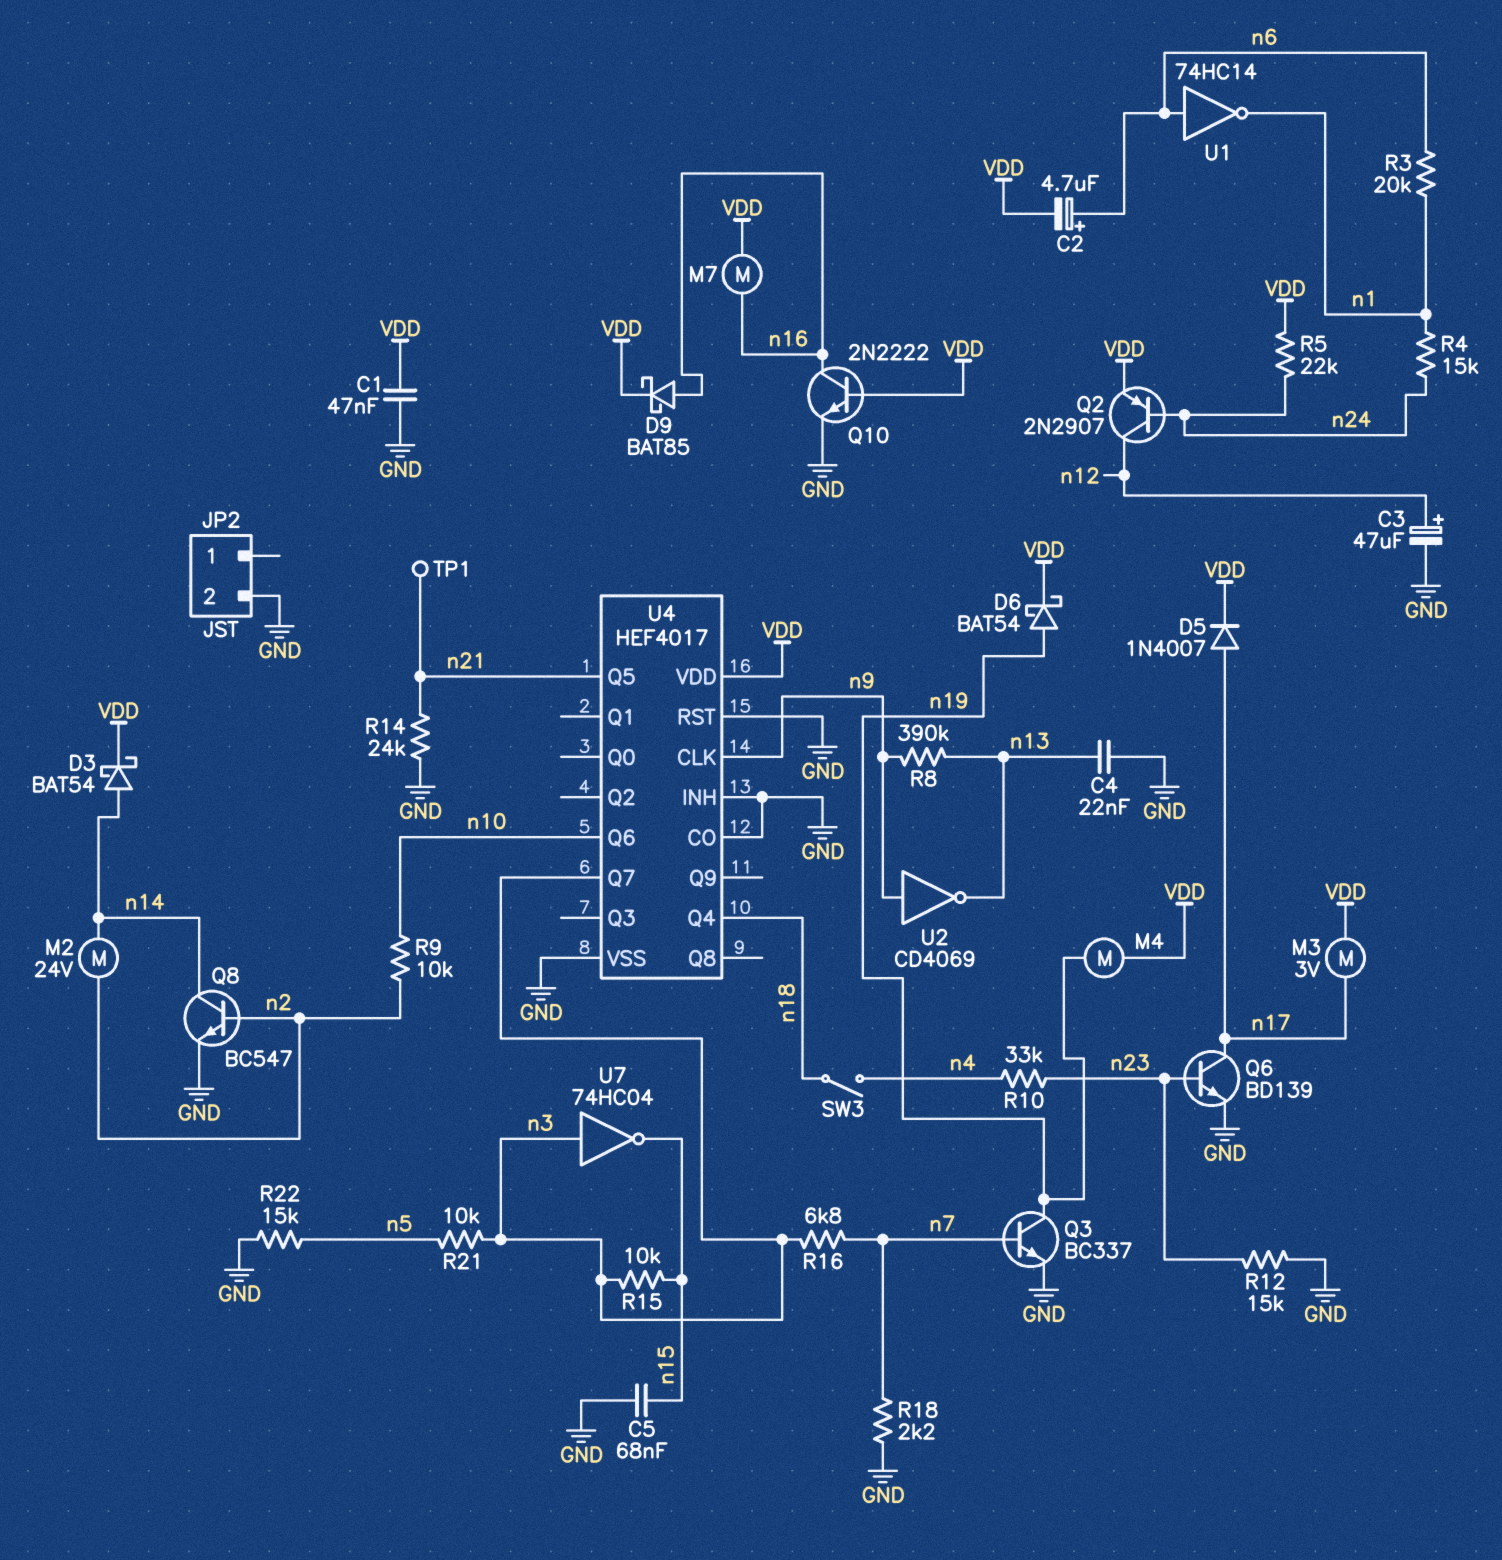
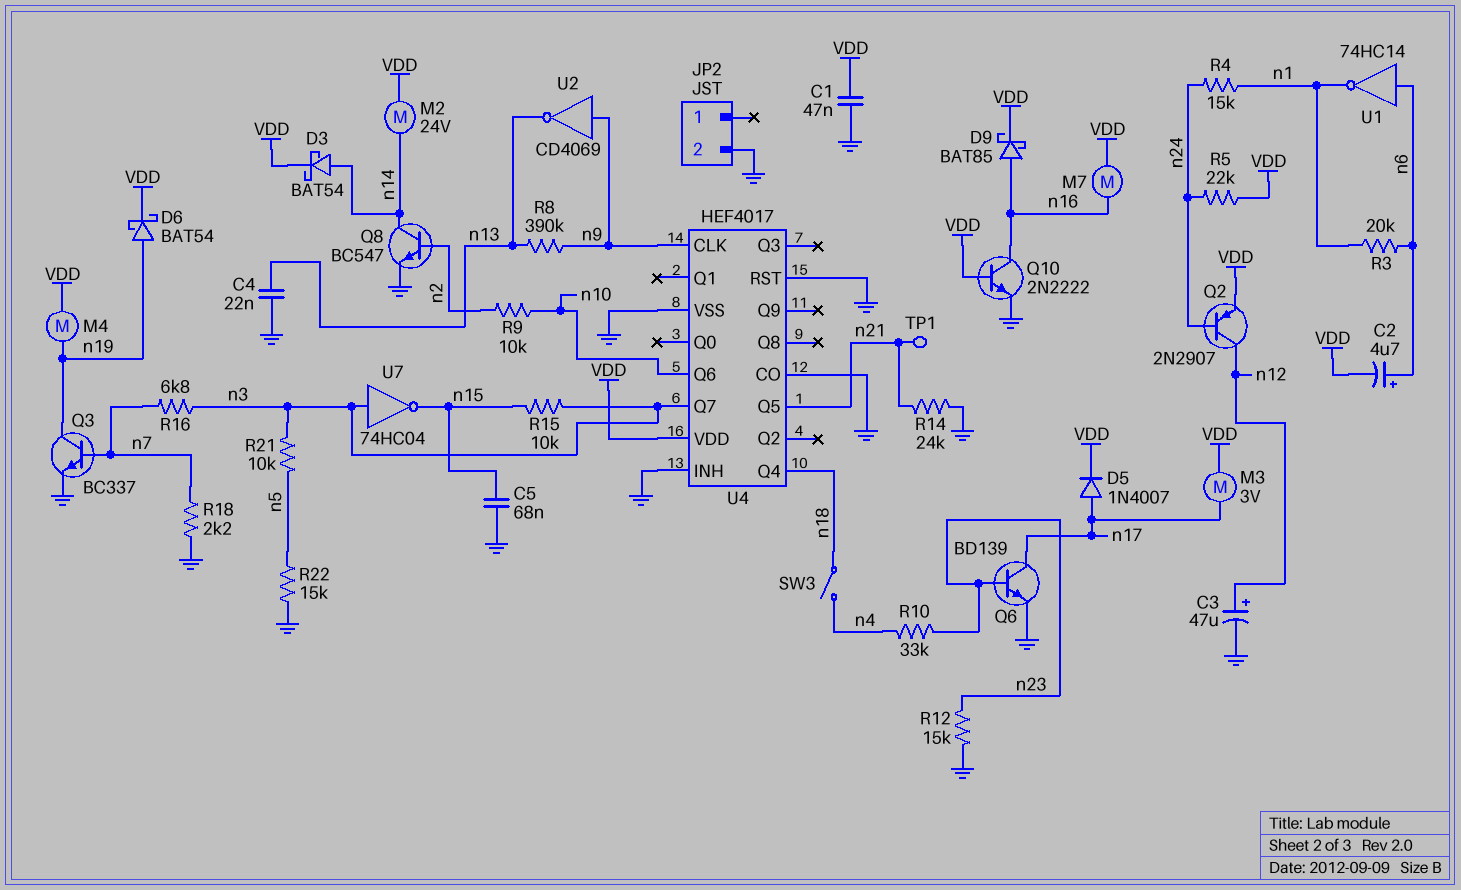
M2: motor 24V (n2, n14) -> motor 24V (VDD, n14)

